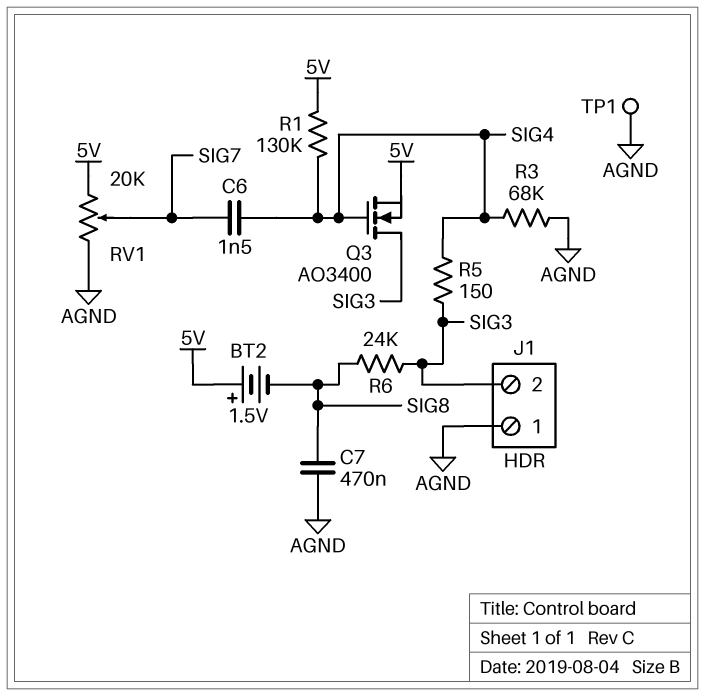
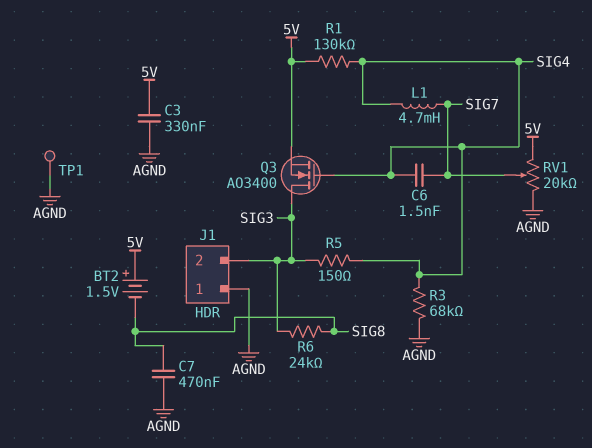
C3: none -> 330nF (5V, AGND)
L1: none -> 4.7mH (SIG4, SIG7)

